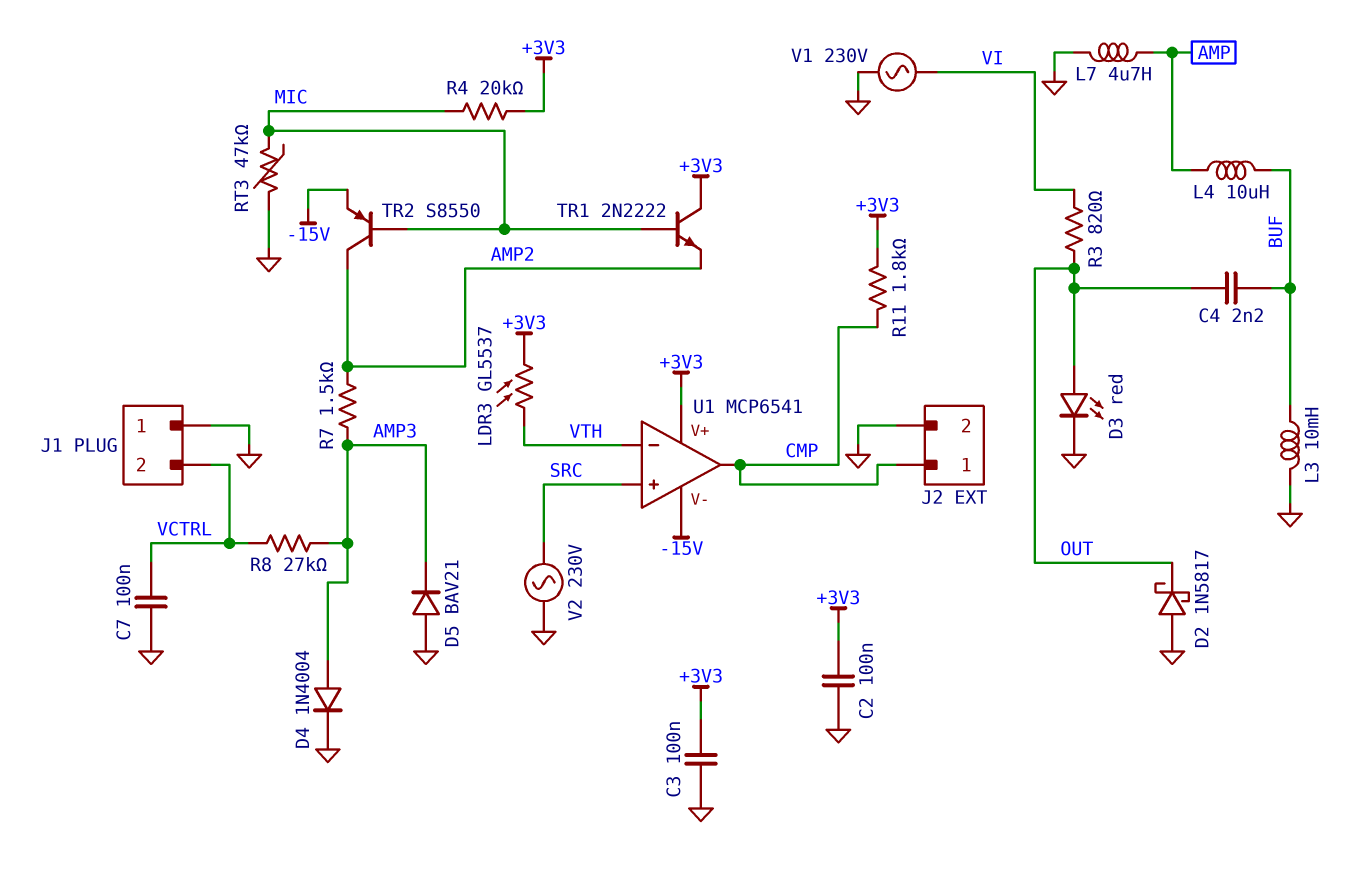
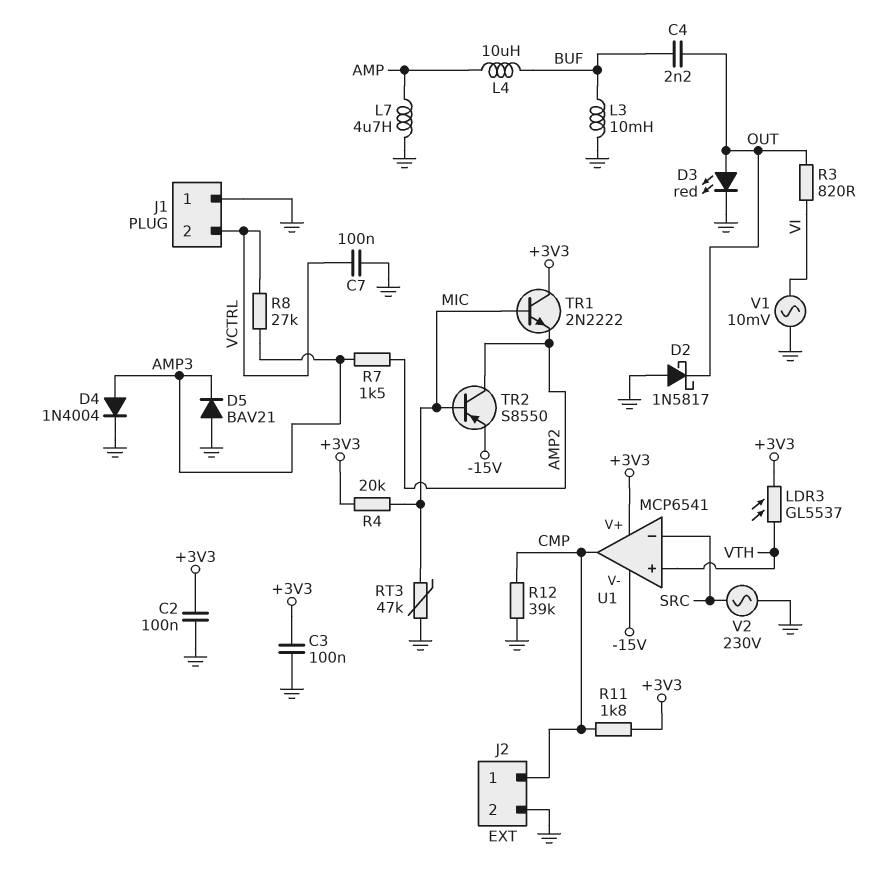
R12: none -> 39k (CMP, GND)
U1 pin in+: SRC -> VTH
U1 pin in-: VTH -> SRC
V1: AC 230V (GND, VI) -> AC 10mV (GND, VI)

